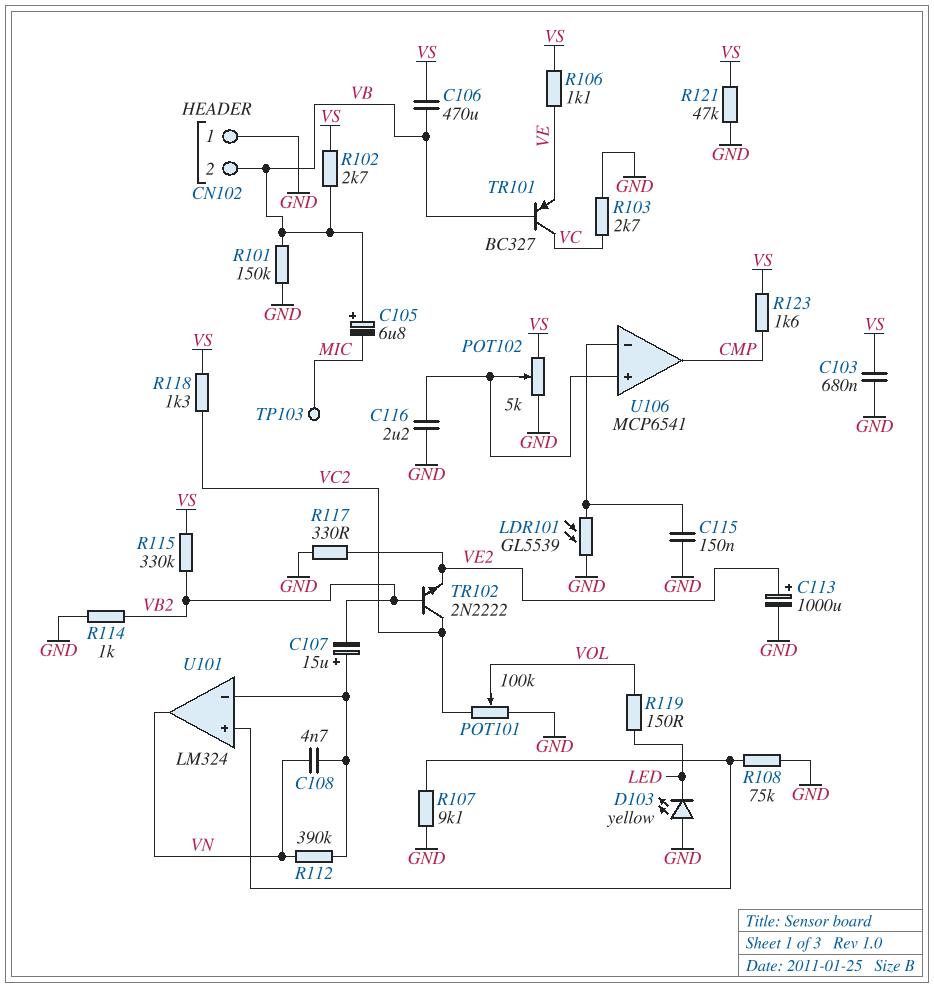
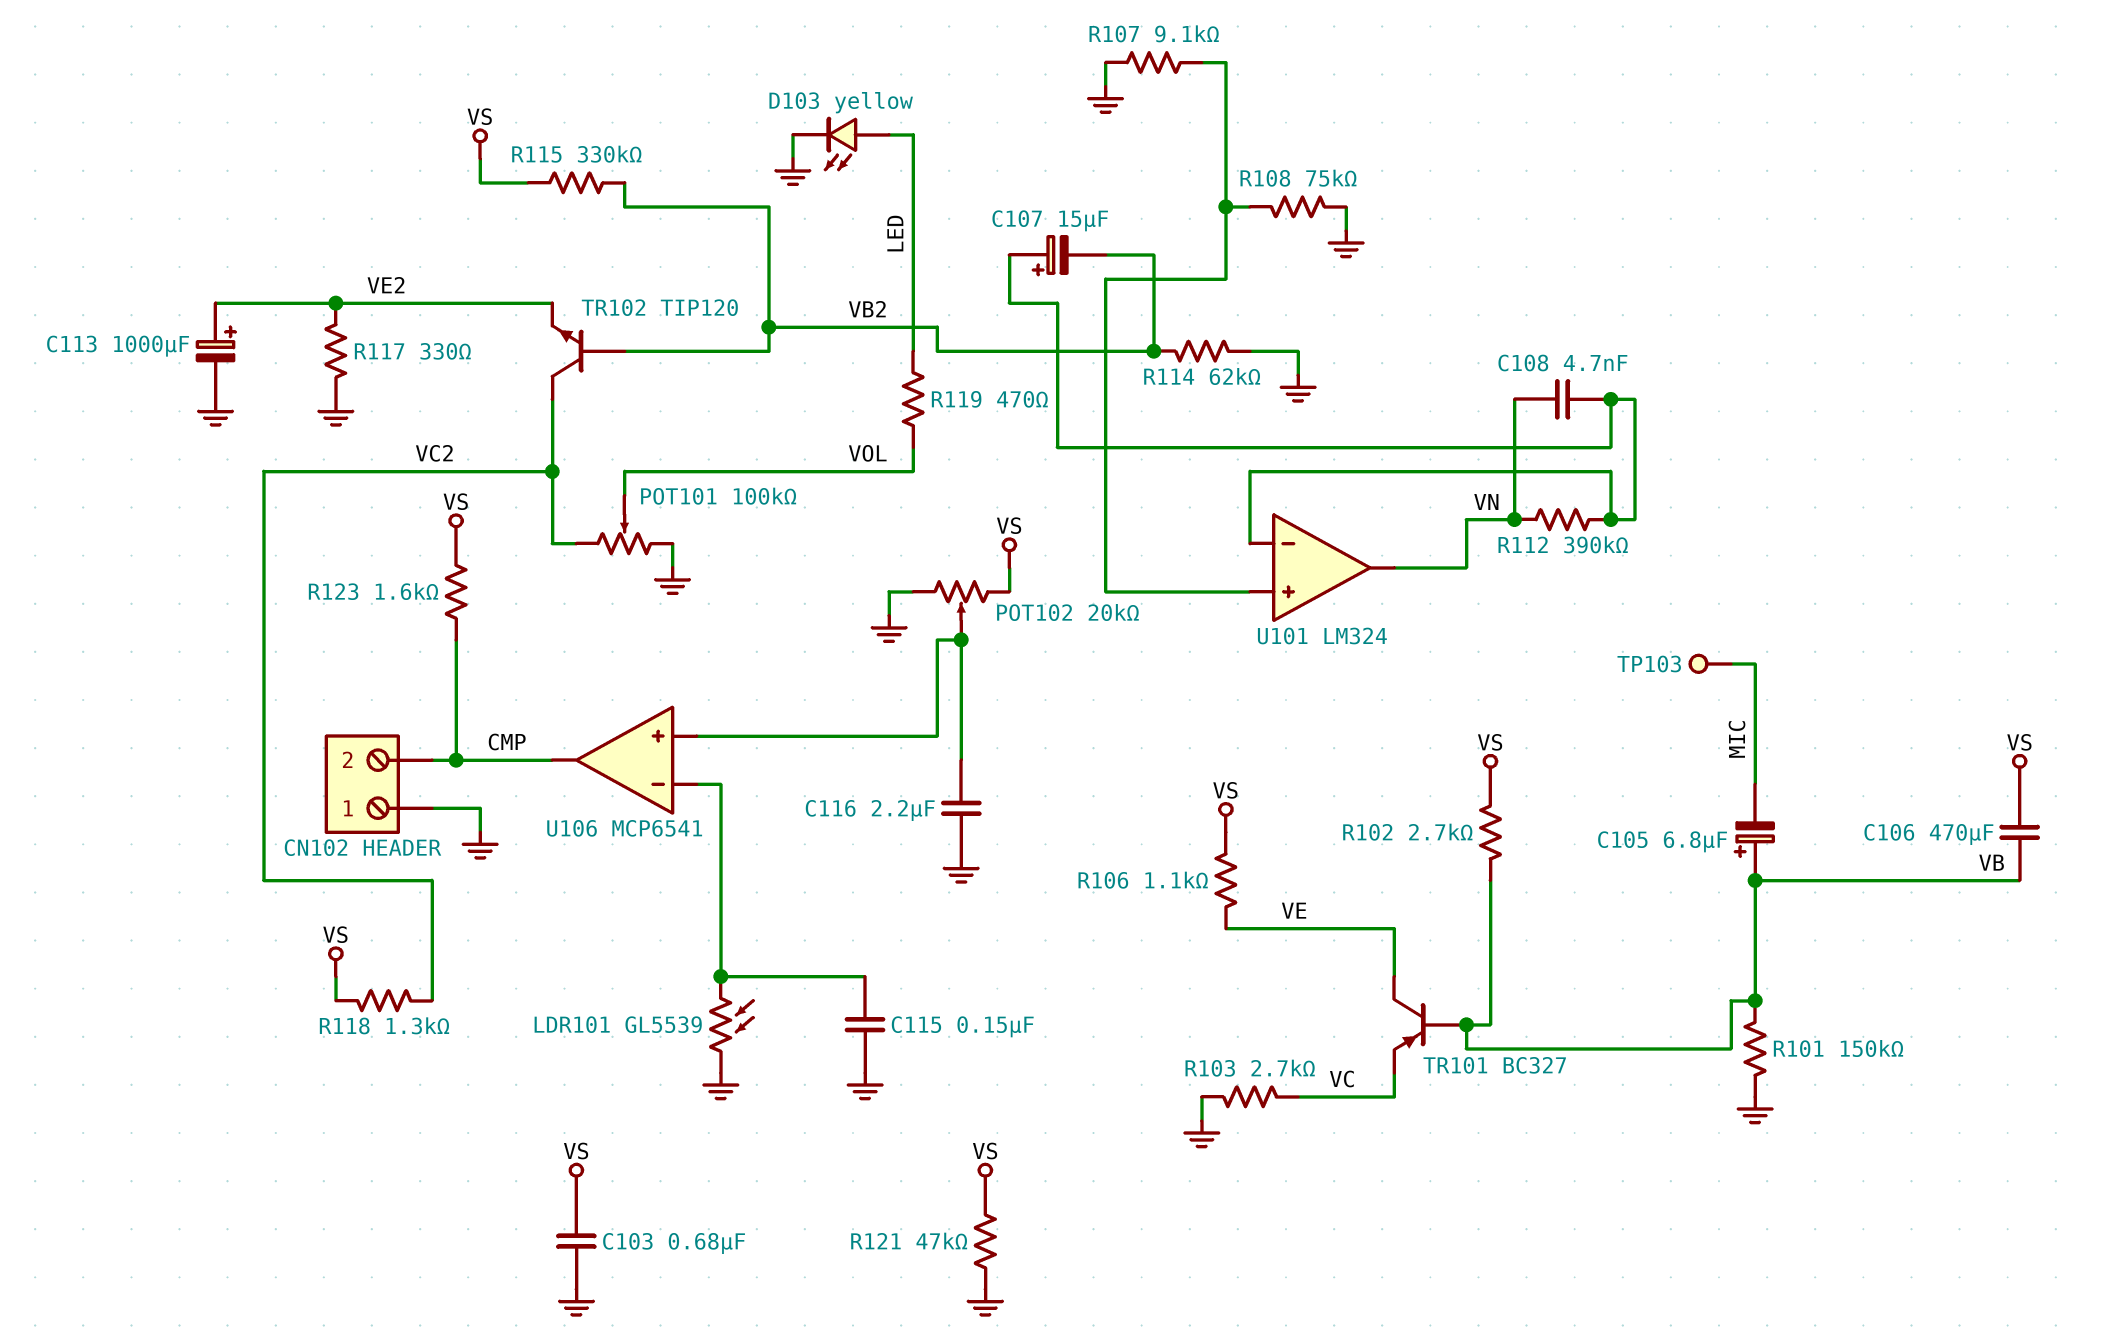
CN102 pin 2: VB -> CMP
D103: LED yellow (A GND, K LED) -> LED yellow (A LED, K GND)
POT102: 5k (GND, VS, wiper U106/in+) -> 20k (GND, VS, wiper U106/in+)
R114: 1k (GND, VB2) -> 62k (GND, VB2)
R119: 150 (LED, VOL) -> 470 (LED, VOL)
TR101: PNP BC327 (B VB, C VC, E VE) -> PNP BC327 (B VB, C VE, E VC)
TR102: NPN 2N2222 (B VB2, C VC2, E VE2) -> NPN TIP120 (B VB2, C VC2, E VE2)

